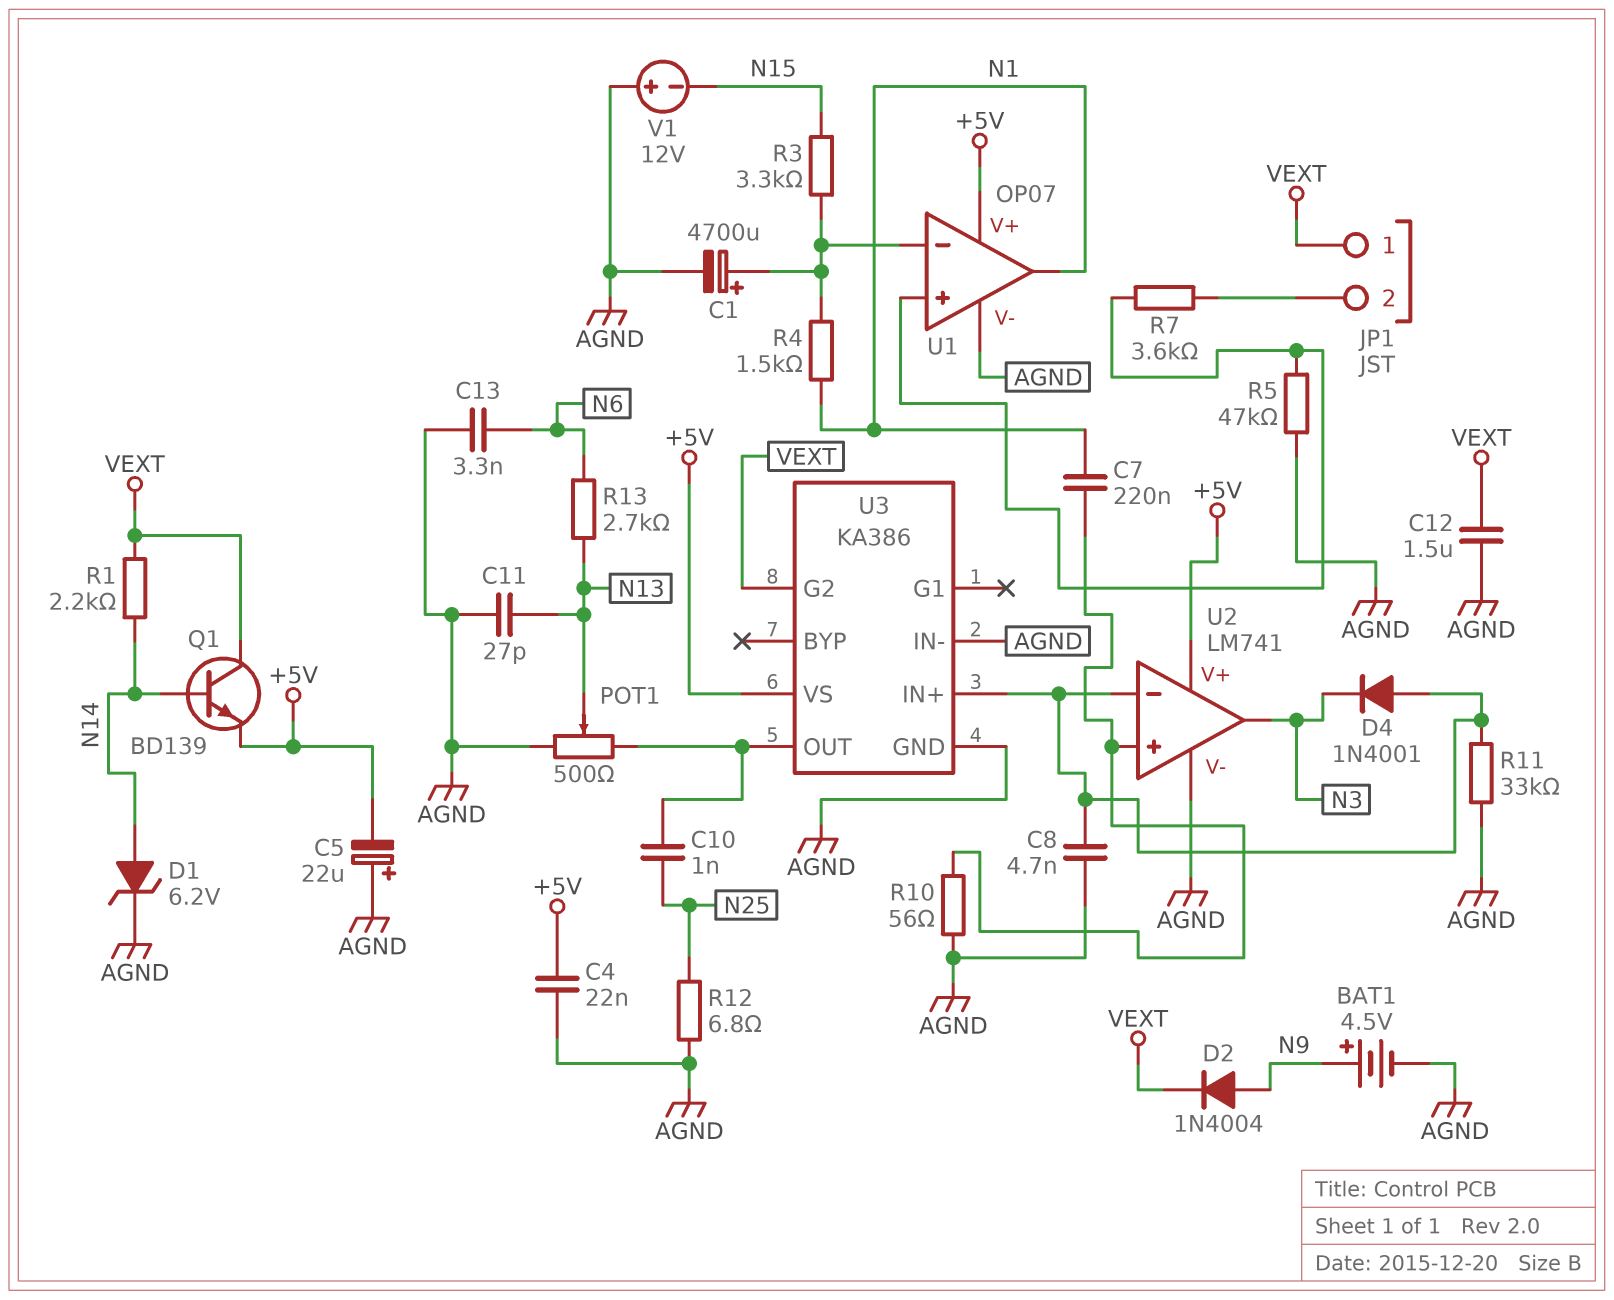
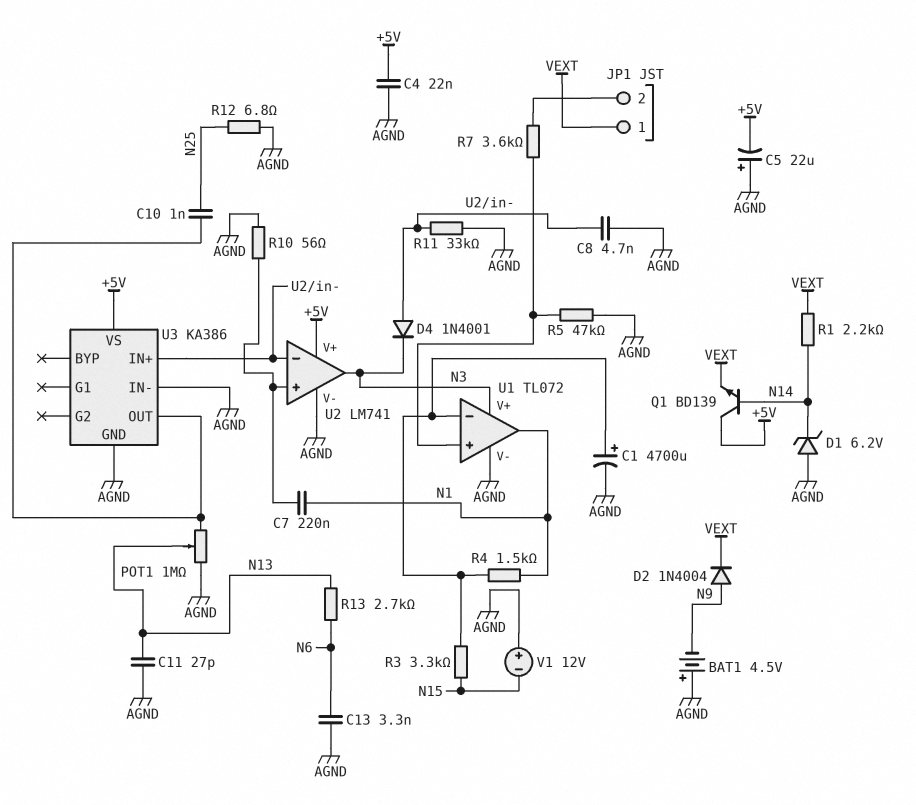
BAT1: 4.5V (plus N9, minus AGND) -> 4.5V (plus AGND, minus N9)
C12: 1.5uF (AGND, VEXT) -> none
D1: zener 6.2V (A N14, K AGND) -> zener 6.2V (A AGND, K N14)
POT1: 500 (AGND, U3/OUT, wiper N13) -> 1M (AGND, U3/OUT, wiper N13)
Q1: NPN BD139 (B N14, C VEXT, E +5V) -> NPN BD139 (B N14, C +5V, E VEXT)
U1: OP07 -> TL072
U1 pin V+: +5V -> N3
U3 pin G2: VEXT -> none

